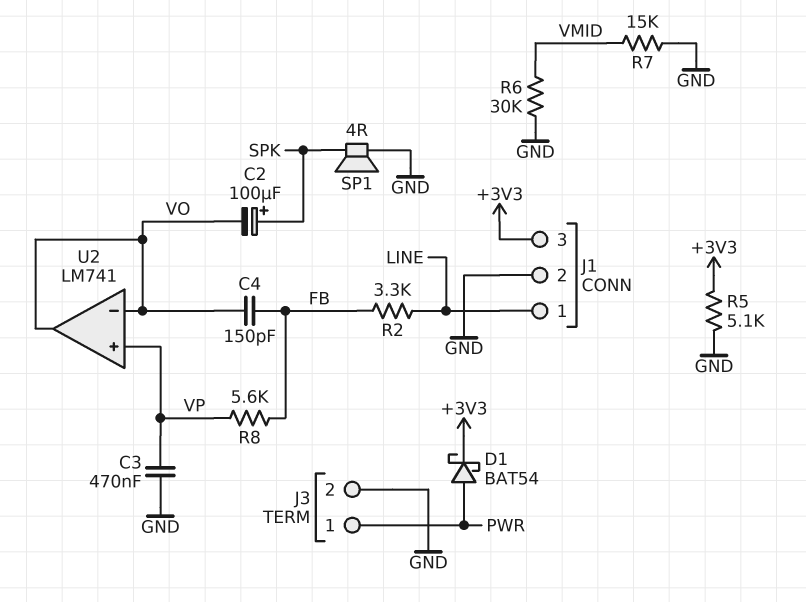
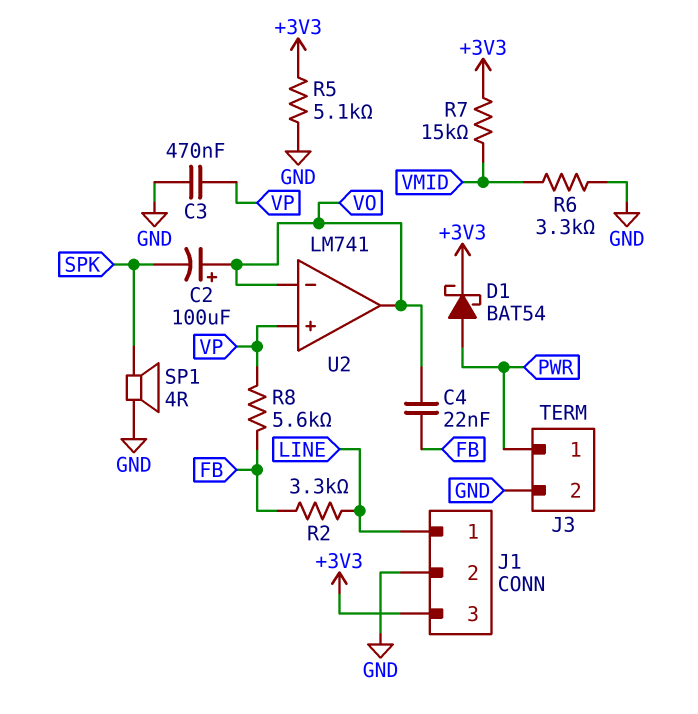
C2: 100uF (plus SPK, minus VO) -> 100uF (plus VO, minus SPK)
C4: 150pF (FB, VO) -> 22nF (FB, VO)
R6: 30k (GND, VMID) -> 3.3k (GND, VMID)
R7: 15k (GND, VMID) -> 15k (+3V3, VMID)

